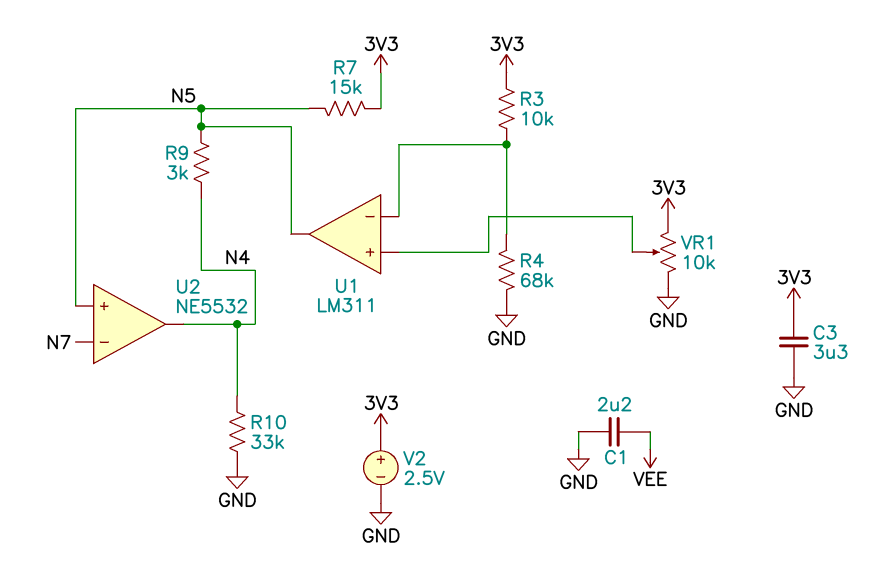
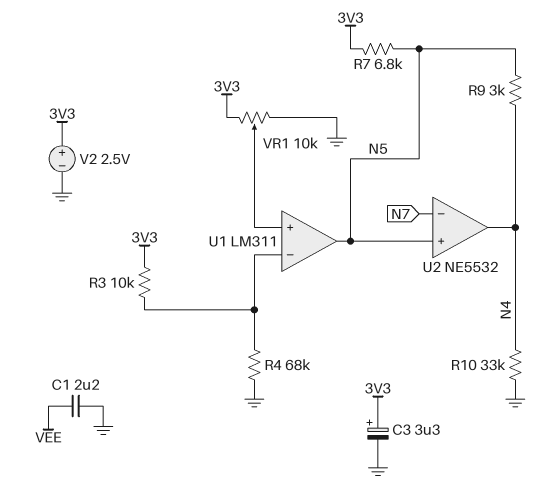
C3: 3.3uF (3V3, GND) -> 3.3uF (plus 3V3, minus GND)
R7: 15k (3V3, N5) -> 6.8k (3V3, N5)

